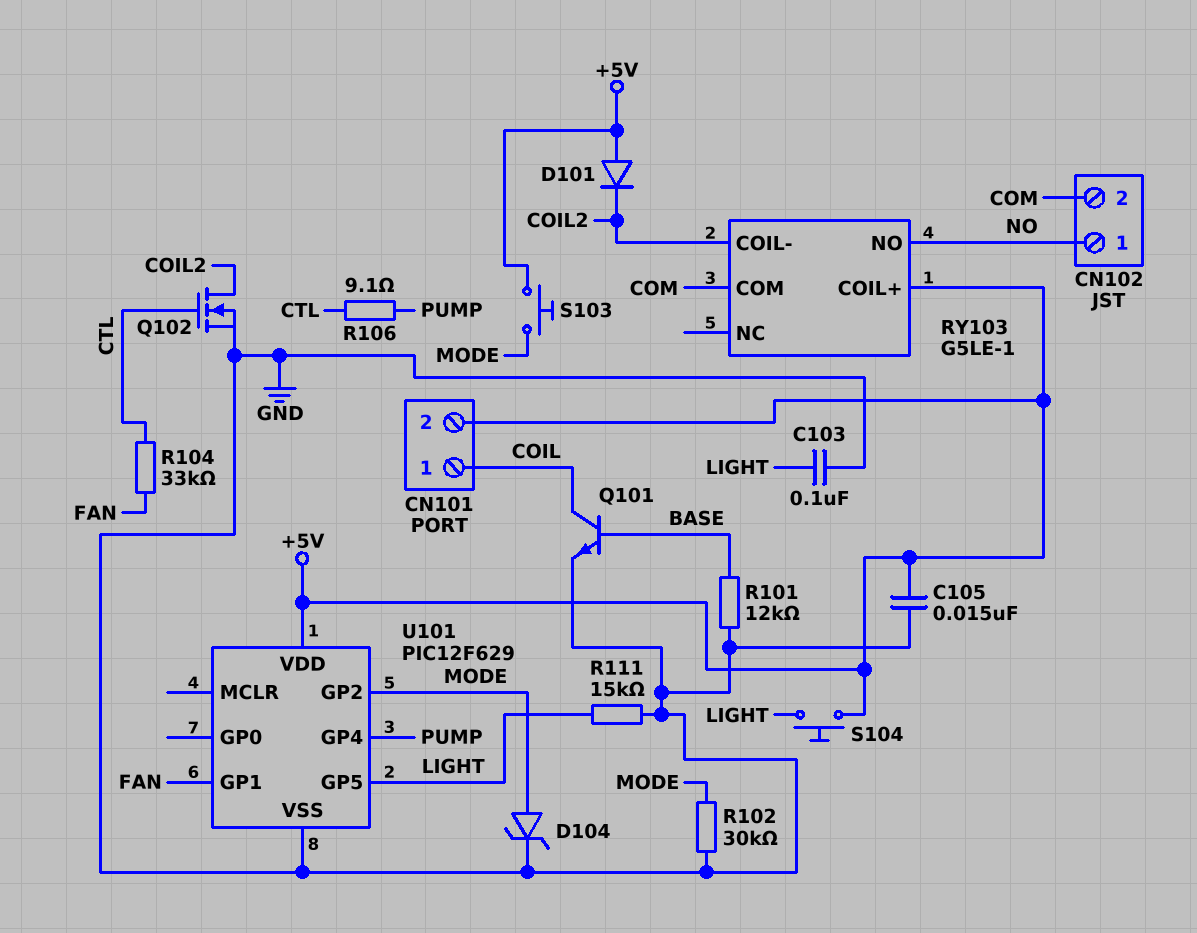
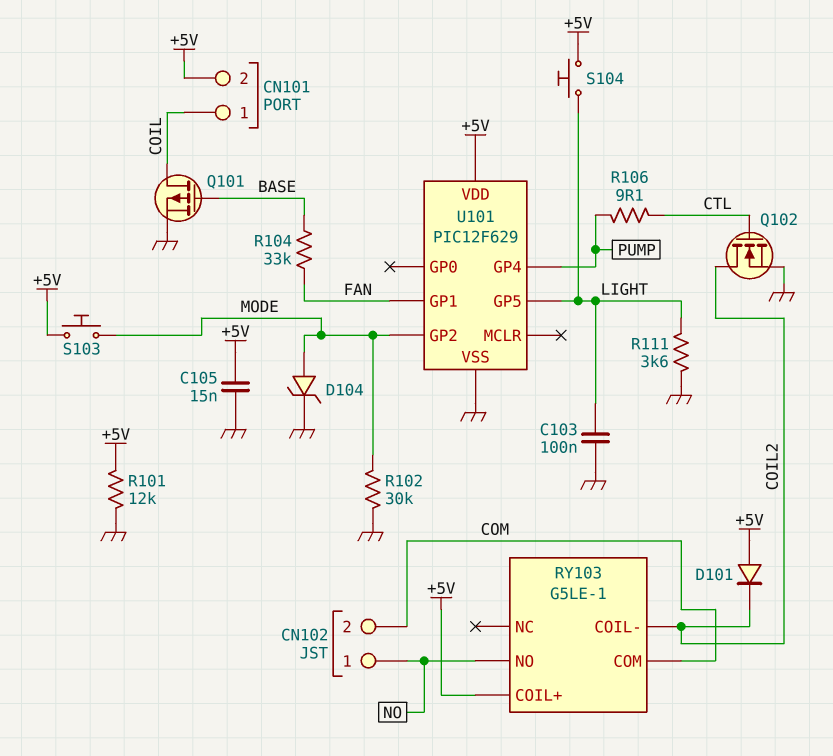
Q101: NPN (B BASE, C COIL, E GND) -> PMOS (G BASE, D COIL, S GND)
R101: 12k (BASE, GND) -> 12k (+5V, GND)
R104: 33k (CTL, FAN) -> 33k (BASE, FAN)
R111: 15k (GND, LIGHT) -> 3.6k (GND, LIGHT)

